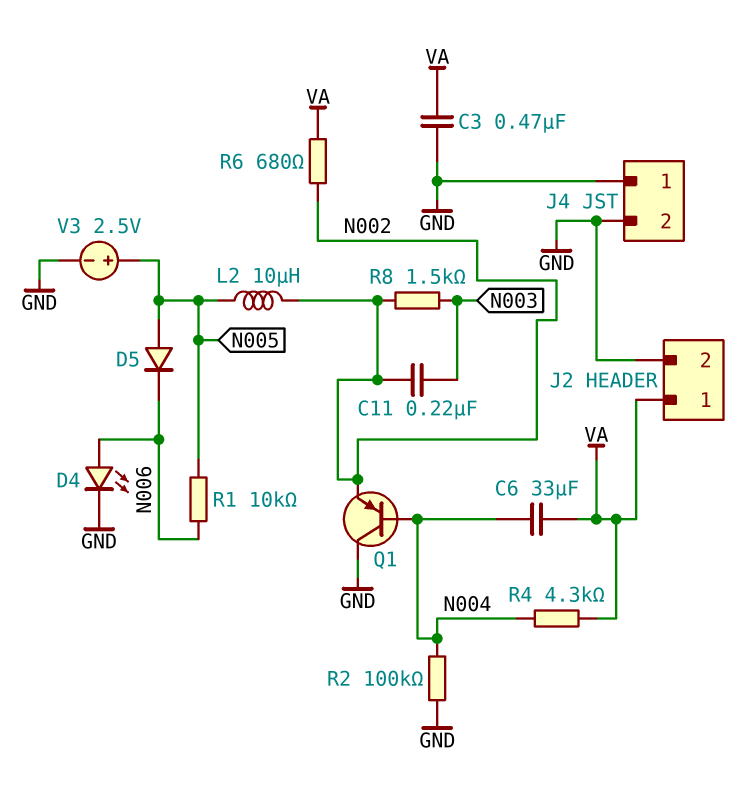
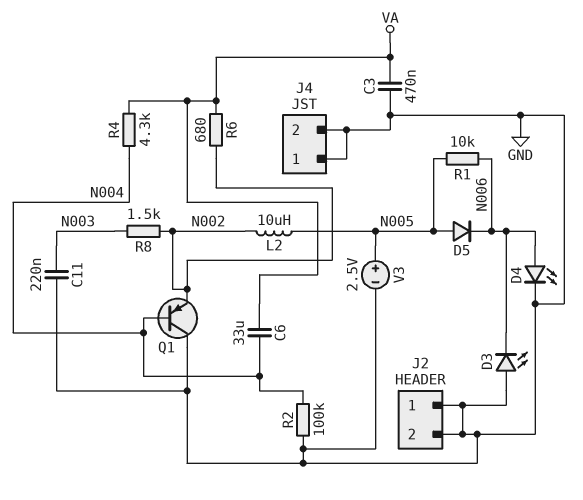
C11: 220nF (N002, N003) -> 220nF (GND, N003)
D3: none -> LED (A GND, K N006)
J2 pin 1: VA -> GND

